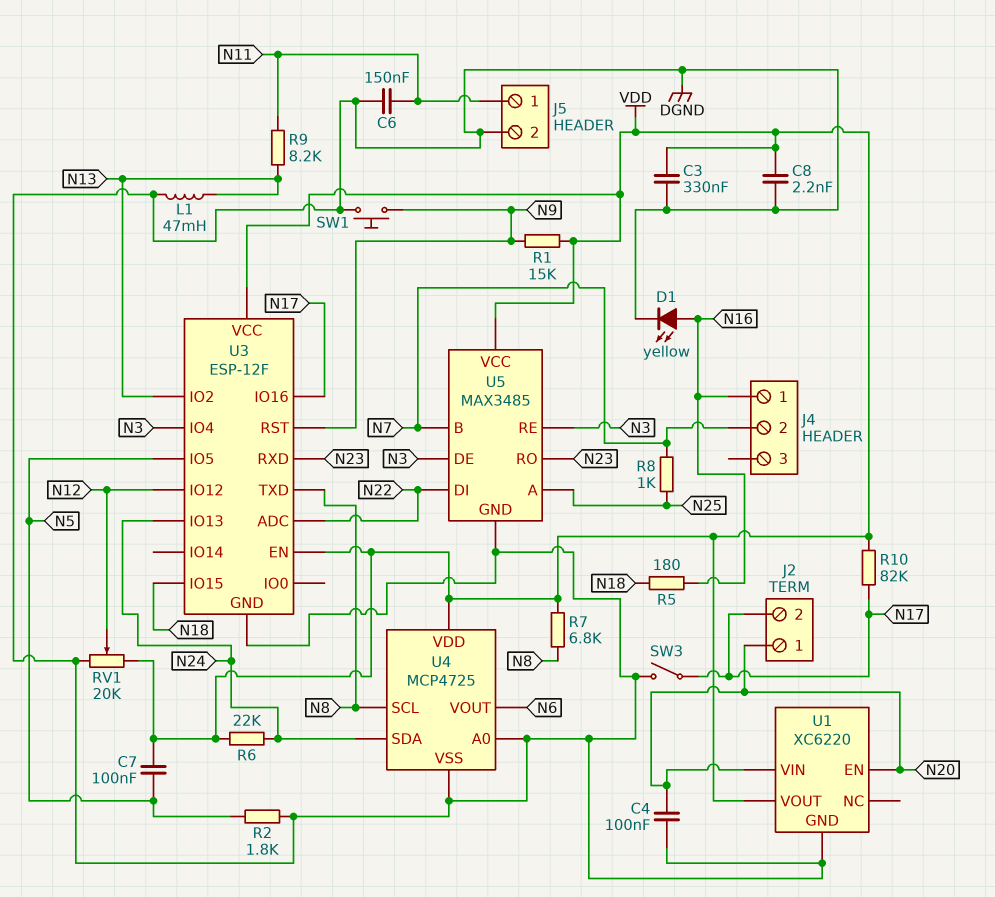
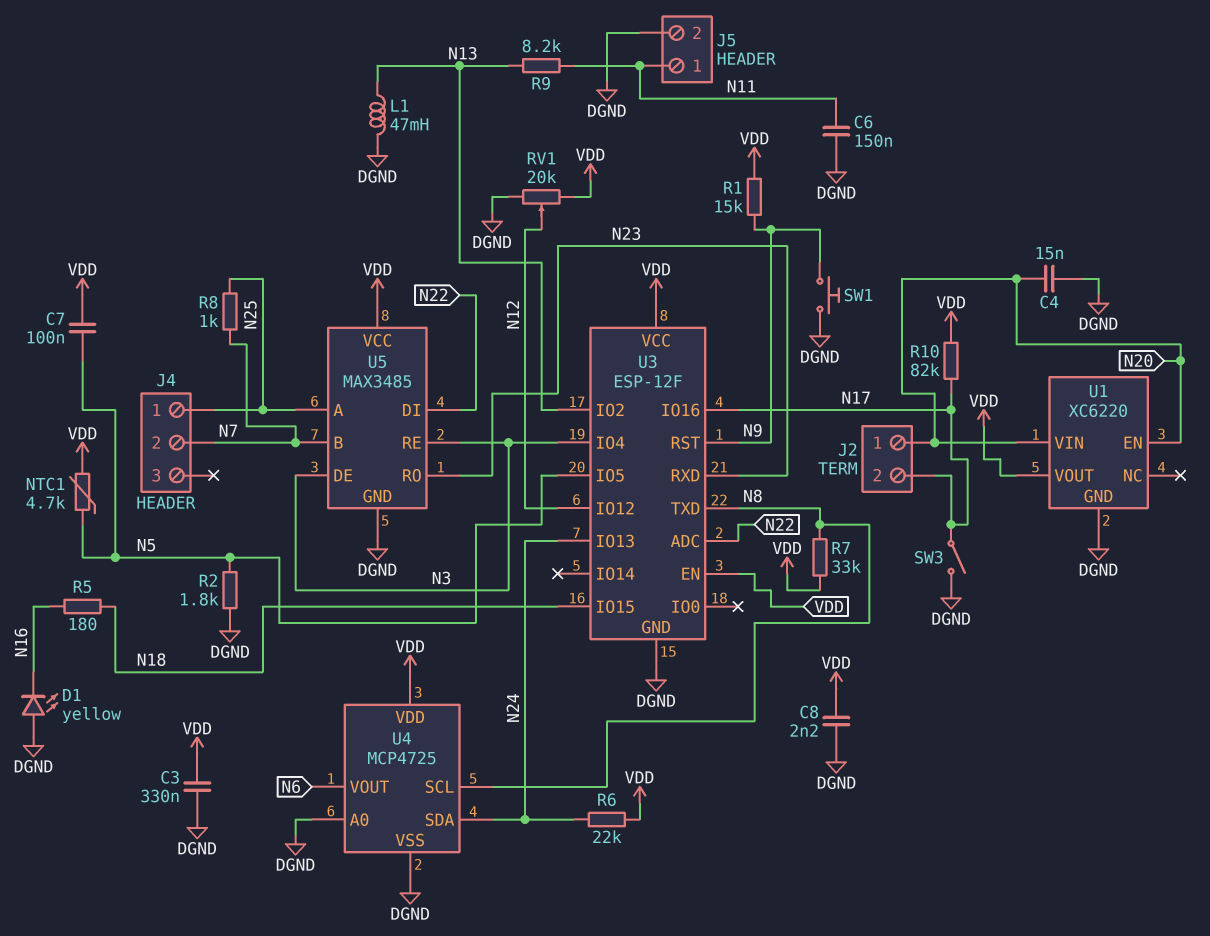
C4: 100nF (DGND, N20) -> 15nF (DGND, N20)
D1: LED yellow (A N16, K DGND) -> LED yellow (A DGND, K N16)
J4 pin 1: N16 -> N25
NTC1: none -> 4.7k (N5, VDD)
R7: 6.8k (N8, VDD) -> 33k (N8, VDD)

